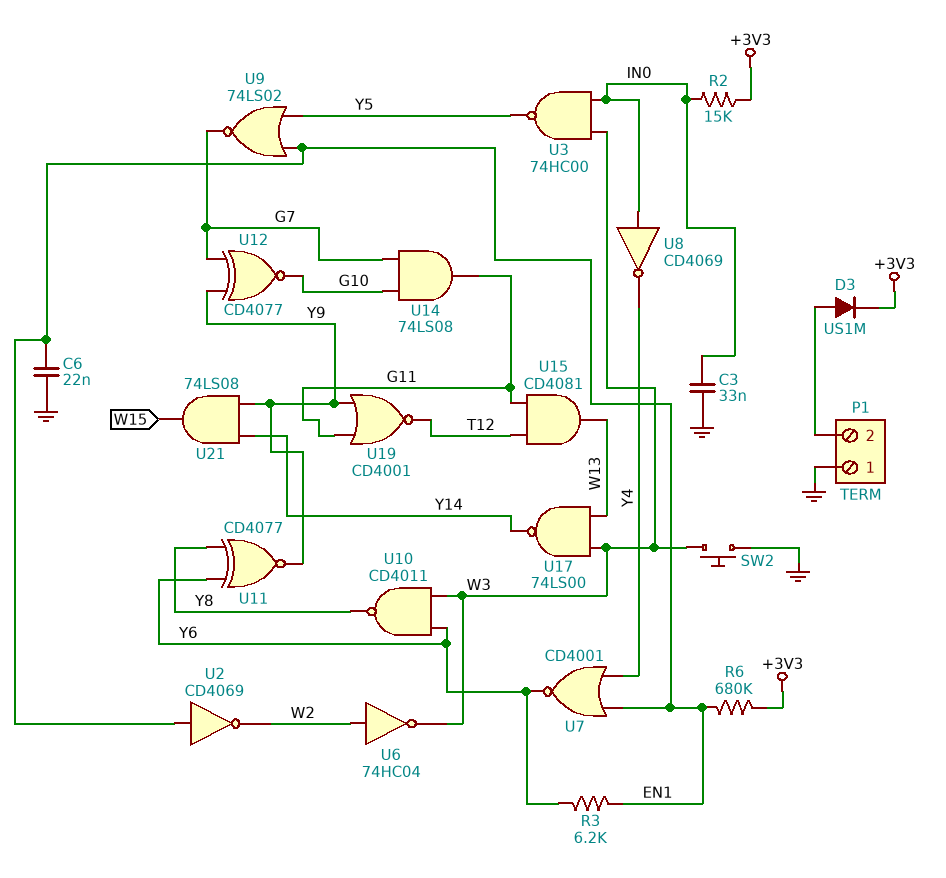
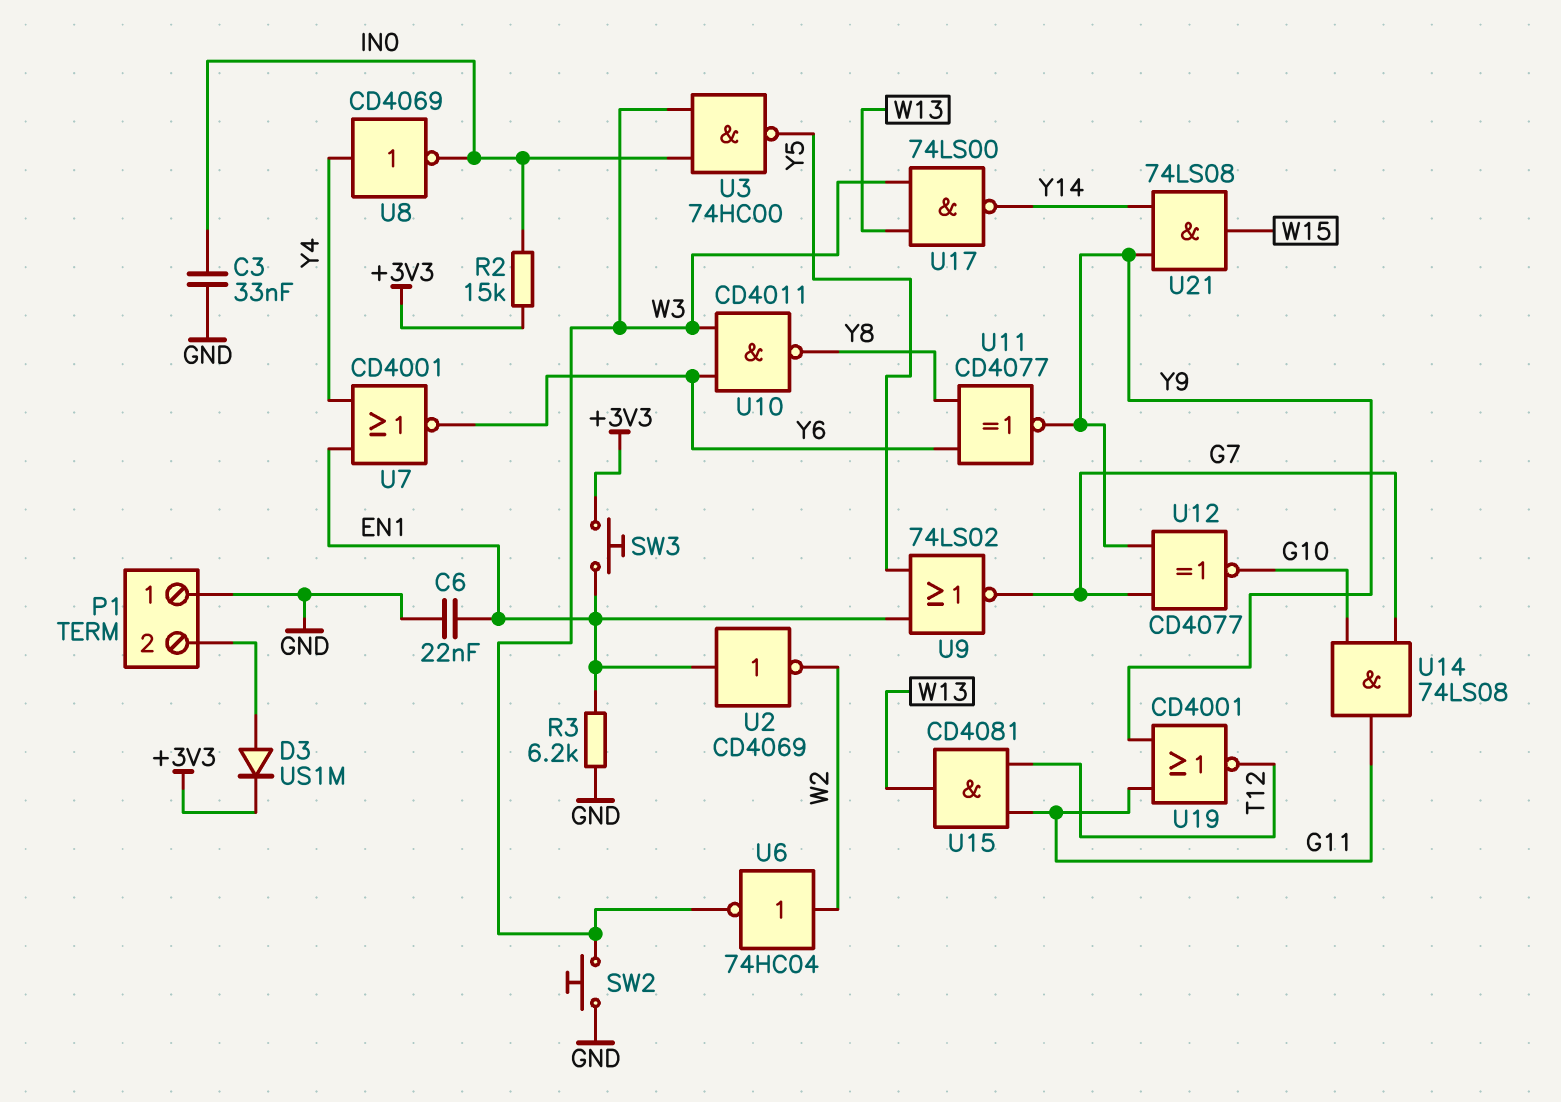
R3: 6.2k (EN1, Y6) -> 6.2k (EN1, GND)
R6: 680k (+3V3, EN1) -> none
SW3: none -> button (+3V3, EN1)
U8: NOT CD4069 (in IN0, out Y4) -> NOT CD4069 (in Y4, out IN0)

